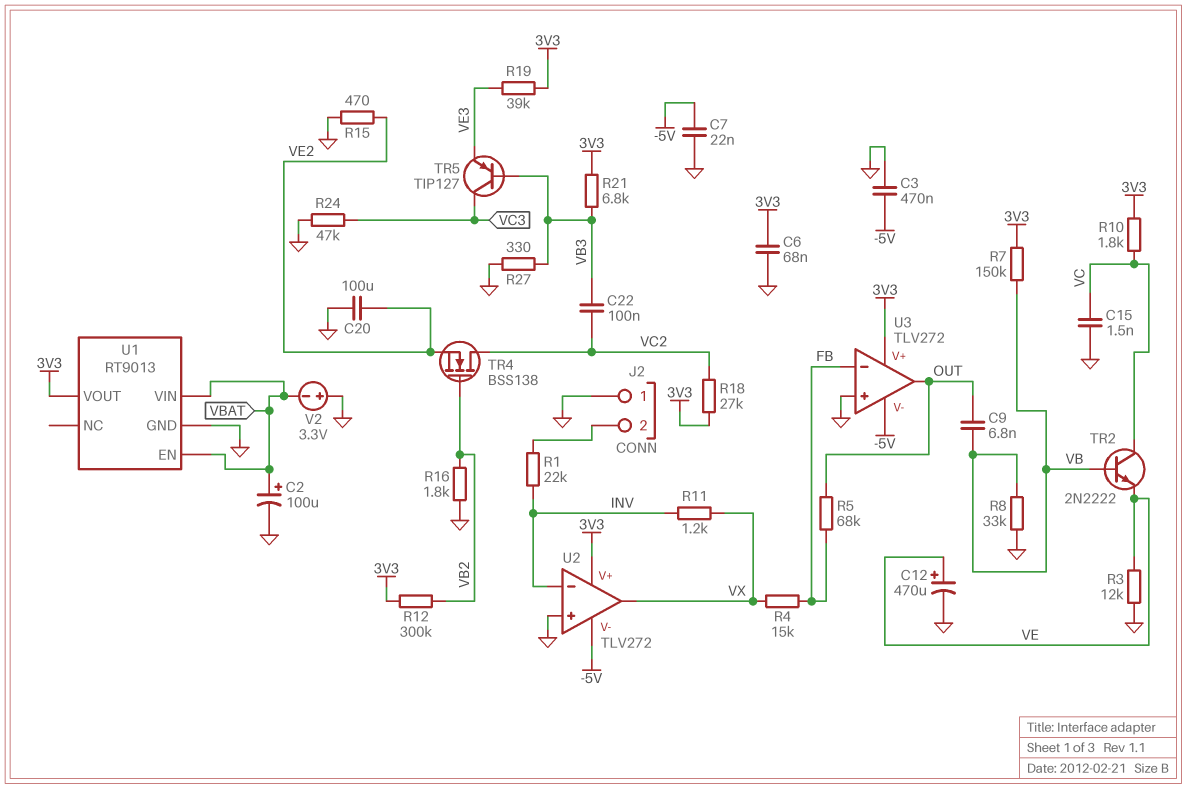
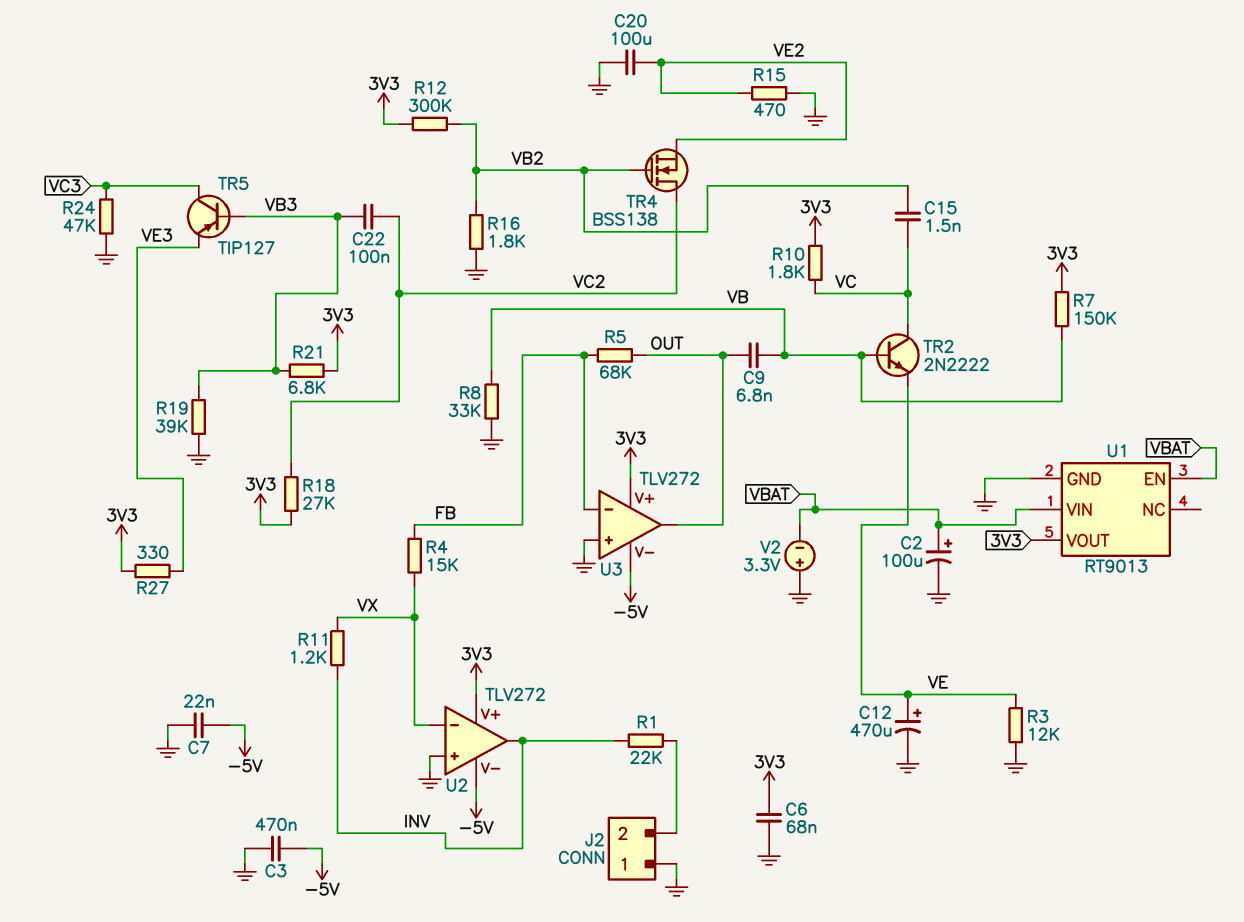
C15: 1.5nF (GND, VC) -> 1.5nF (VB2, VC)
R19: 39k (3V3, VE3) -> 39k (GND, VB3)
R27: 330 (GND, VB3) -> 330 (3V3, VE3)
U2 pin in-: INV -> VX
U2 pin out: VX -> INV

